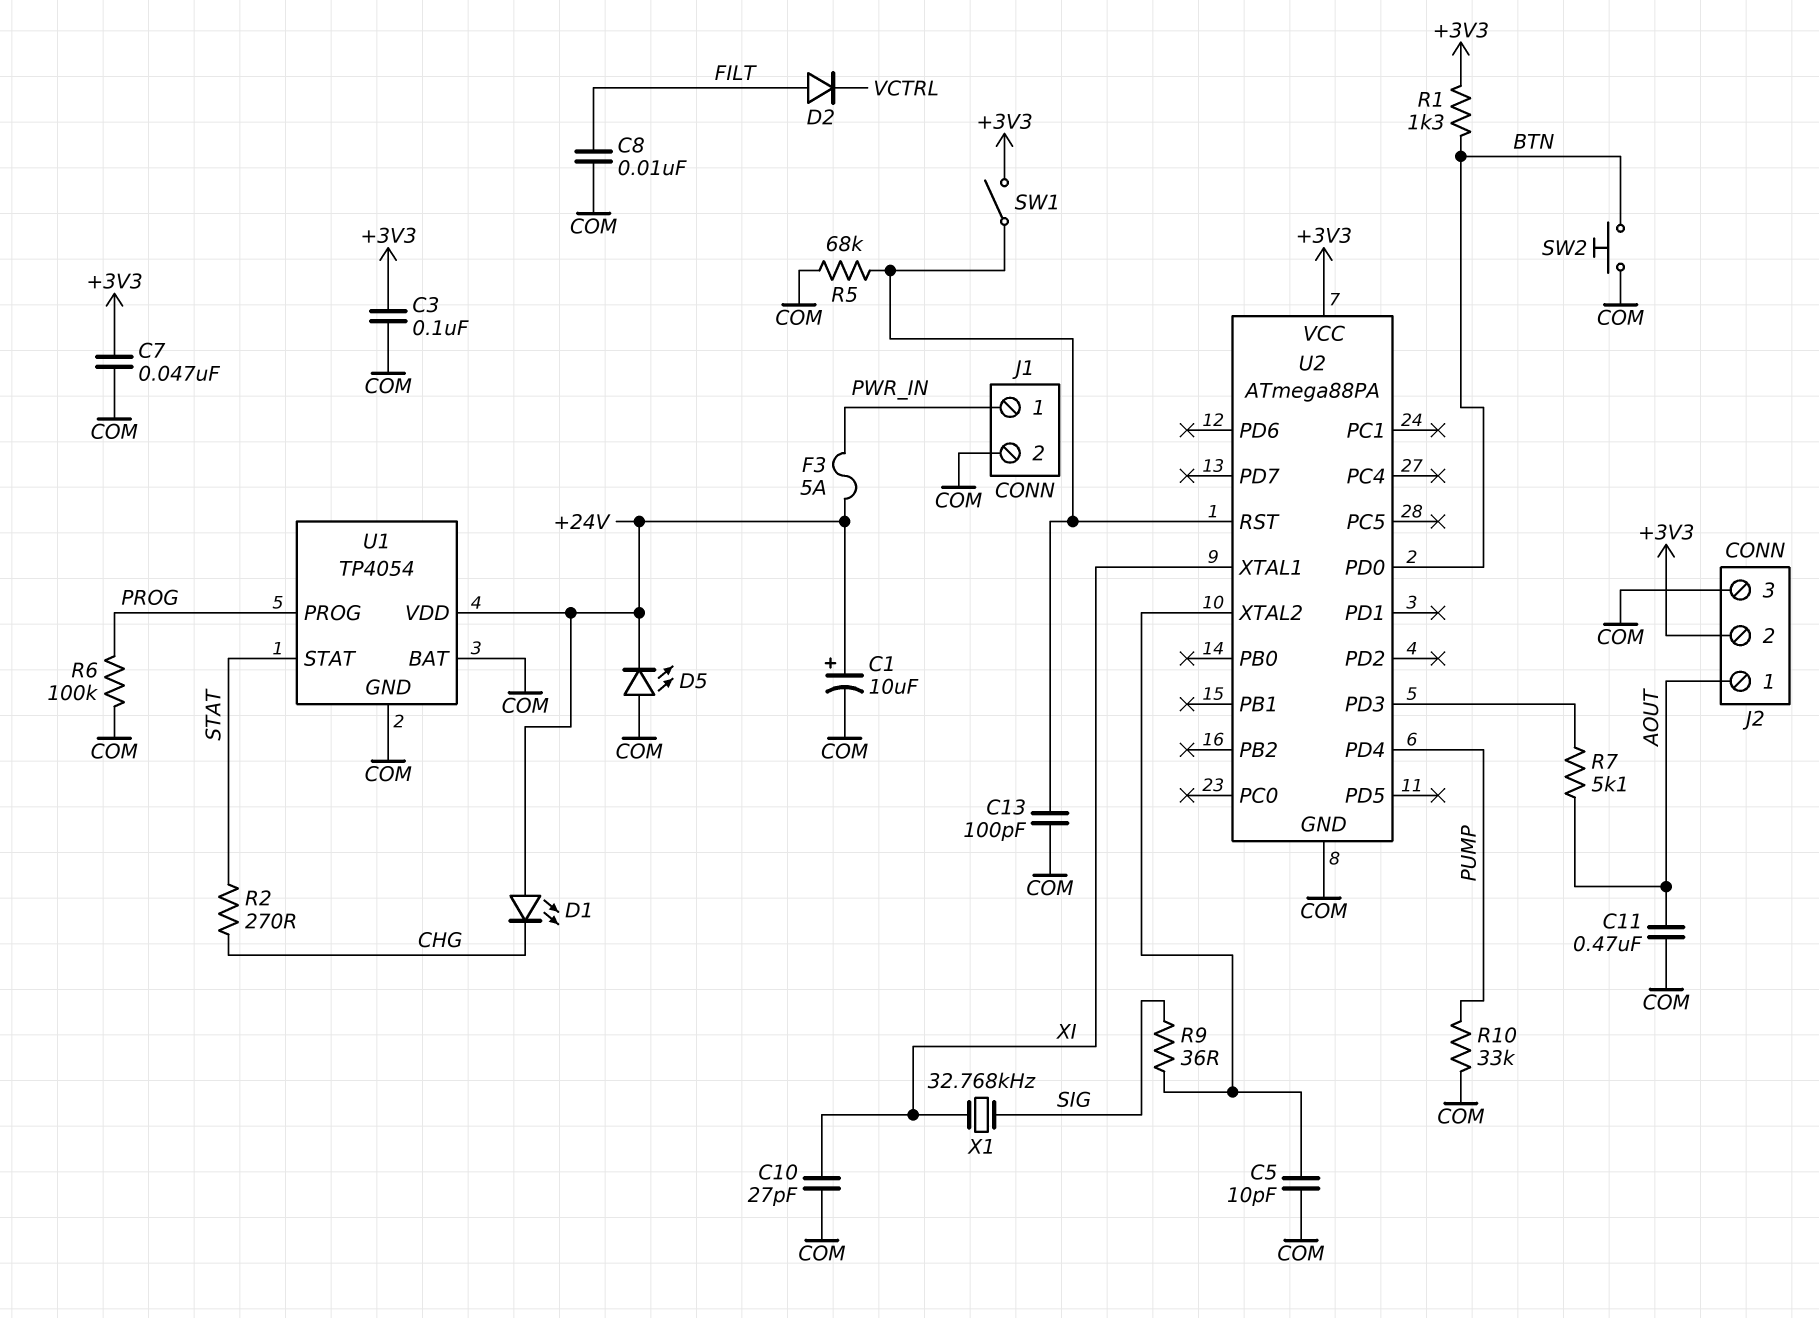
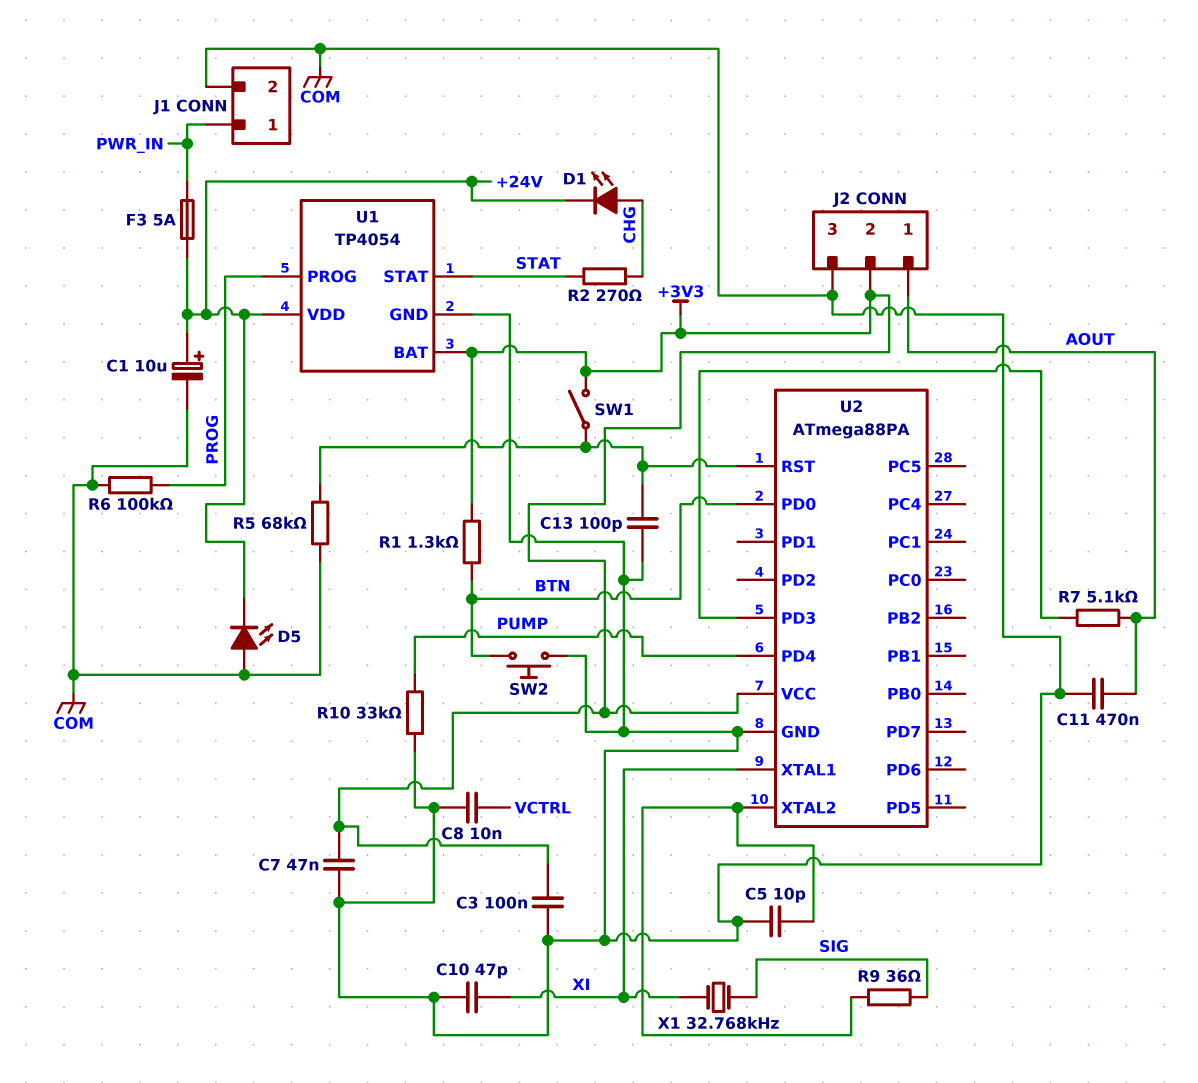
C8: 10nF (COM, FILT) -> 10nF (COM, VCTRL)
C10: 27pF (COM, XI) -> 47pF (COM, XI)
D1: LED (A +24V, K CHG) -> LED (A CHG, K +24V)
D2: diode (A FILT, K VCTRL) -> none
U1 pin BAT: COM -> +3V3

